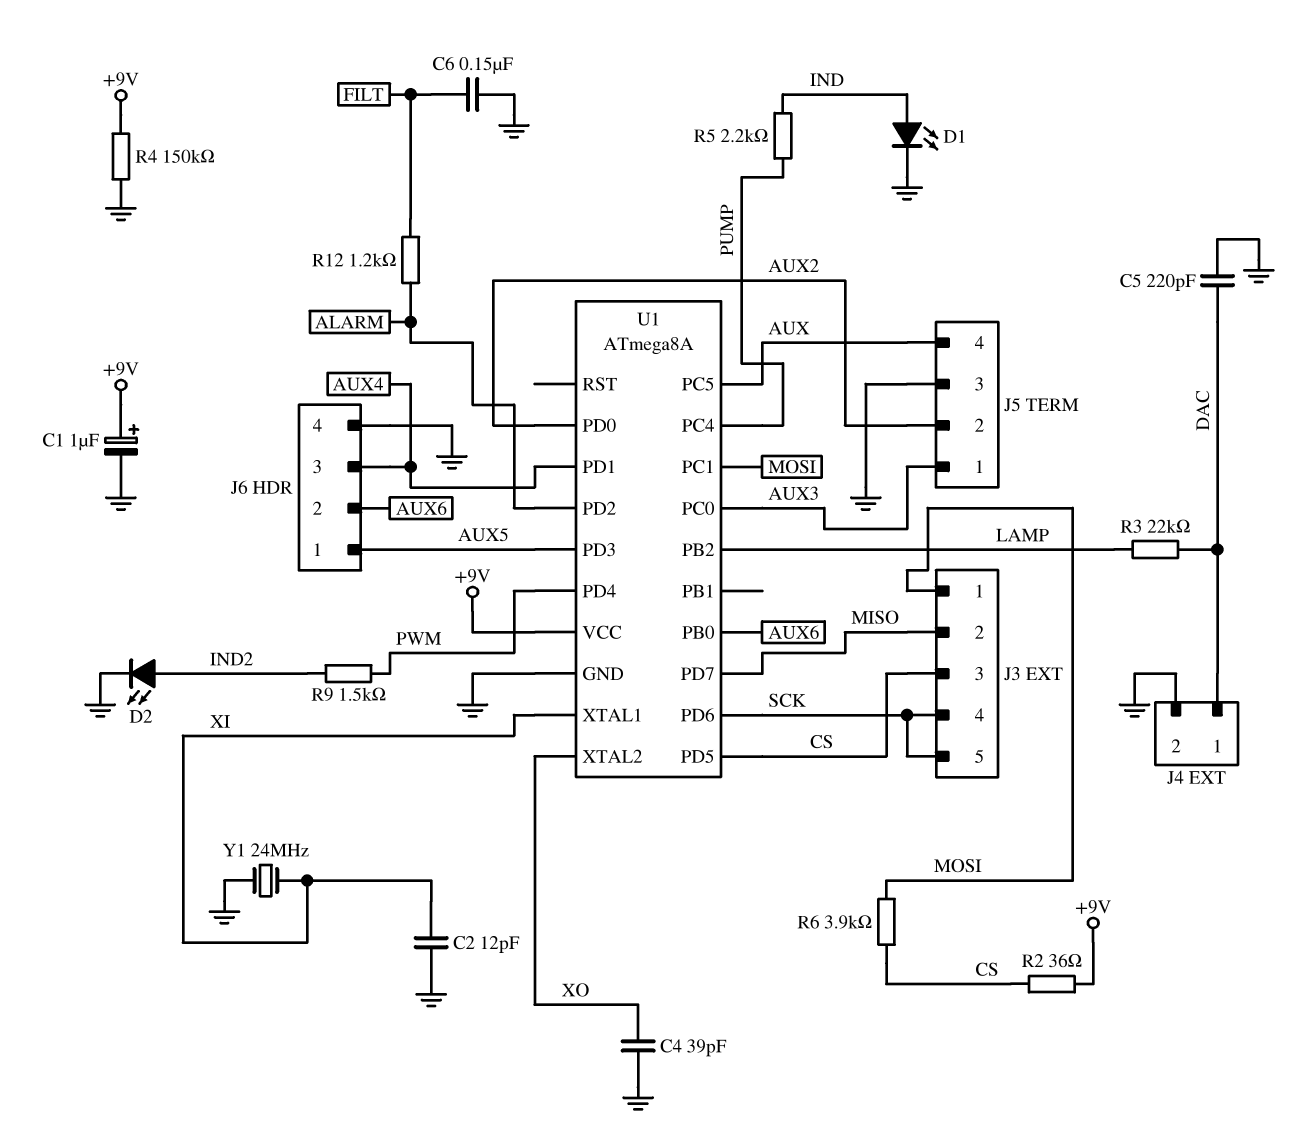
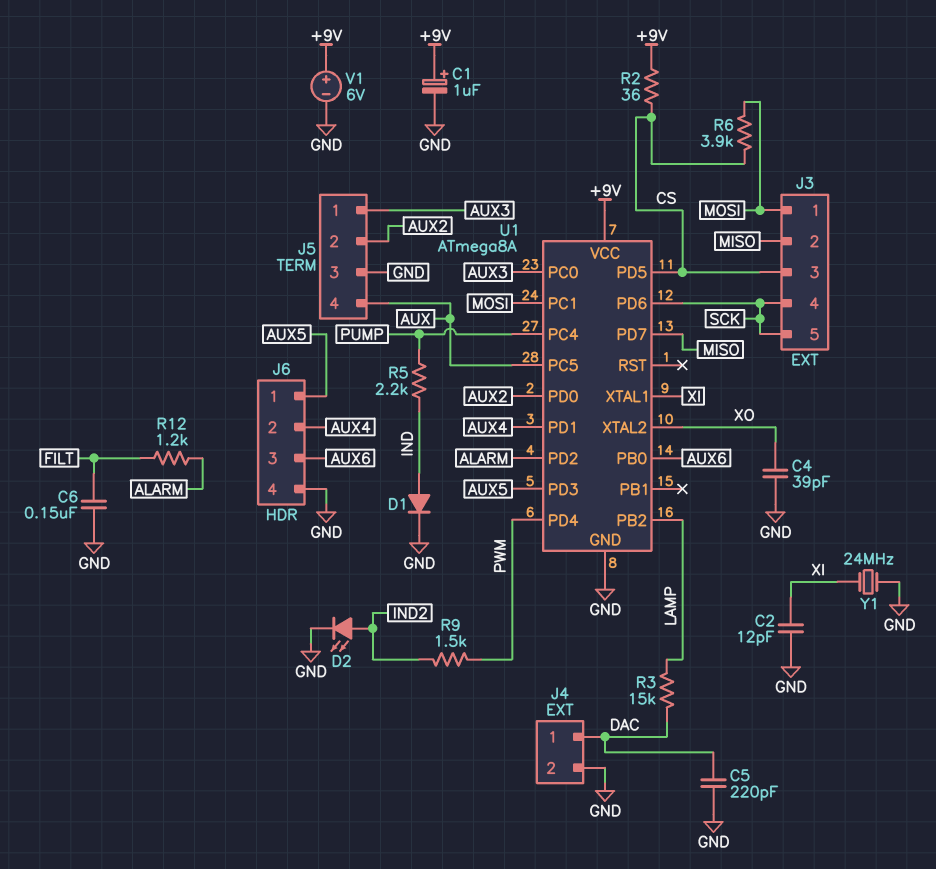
D1: LED (A IND, K GND) -> diode (A IND, K GND)
J6 pin 2: AUX6 -> AUX4
J6 pin 3: AUX4 -> AUX6
R3: 22k (DAC, LAMP) -> 15k (DAC, LAMP)
R4: 150k (+9V, GND) -> none
V1: none -> 6V (plus +9V, minus GND)

